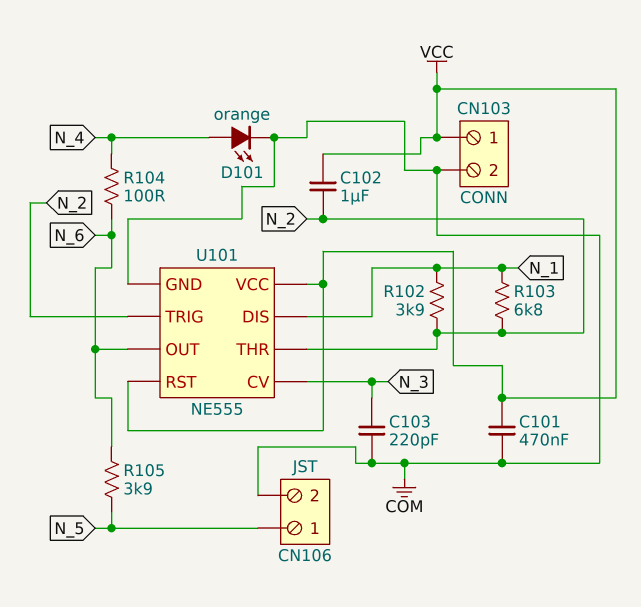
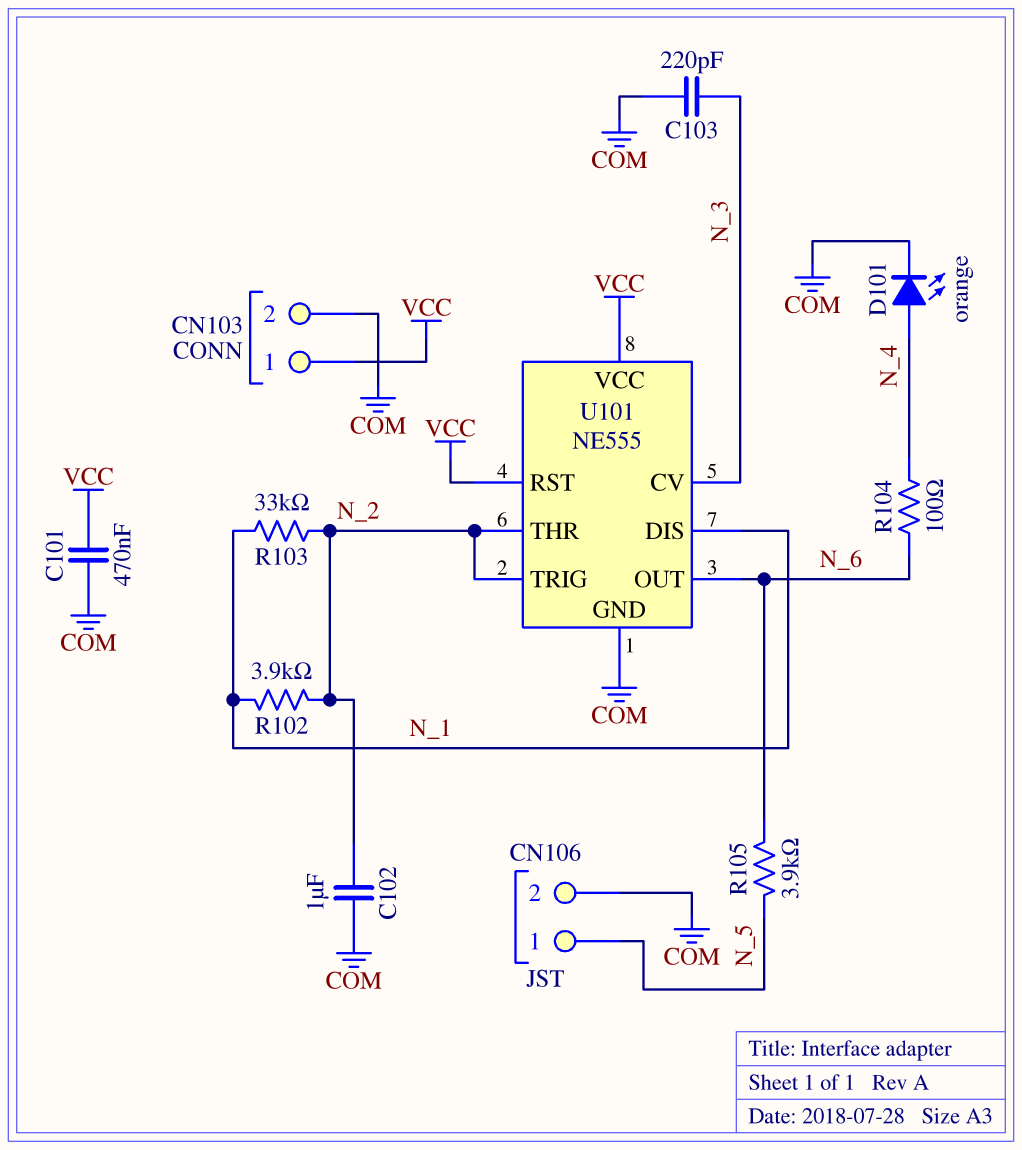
C102: 1uF (N_2, VCC) -> 1uF (COM, N_2)
R103: 6.8k (N_1, N_2) -> 33k (N_1, N_2)

